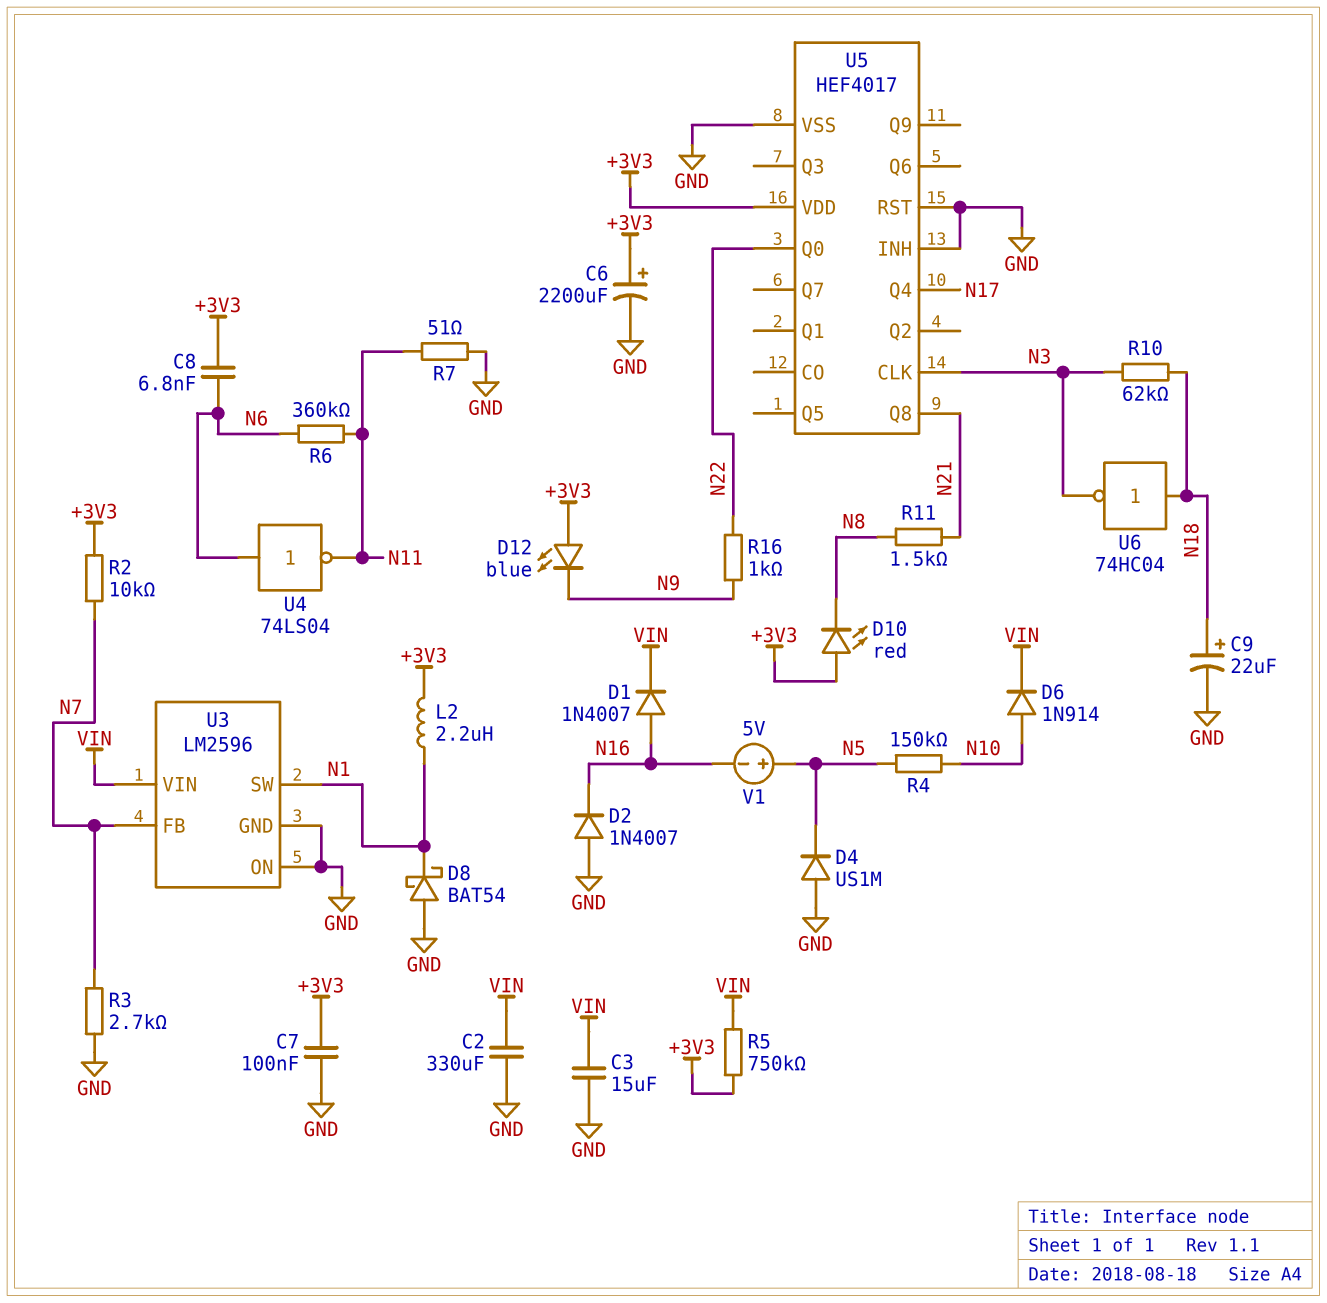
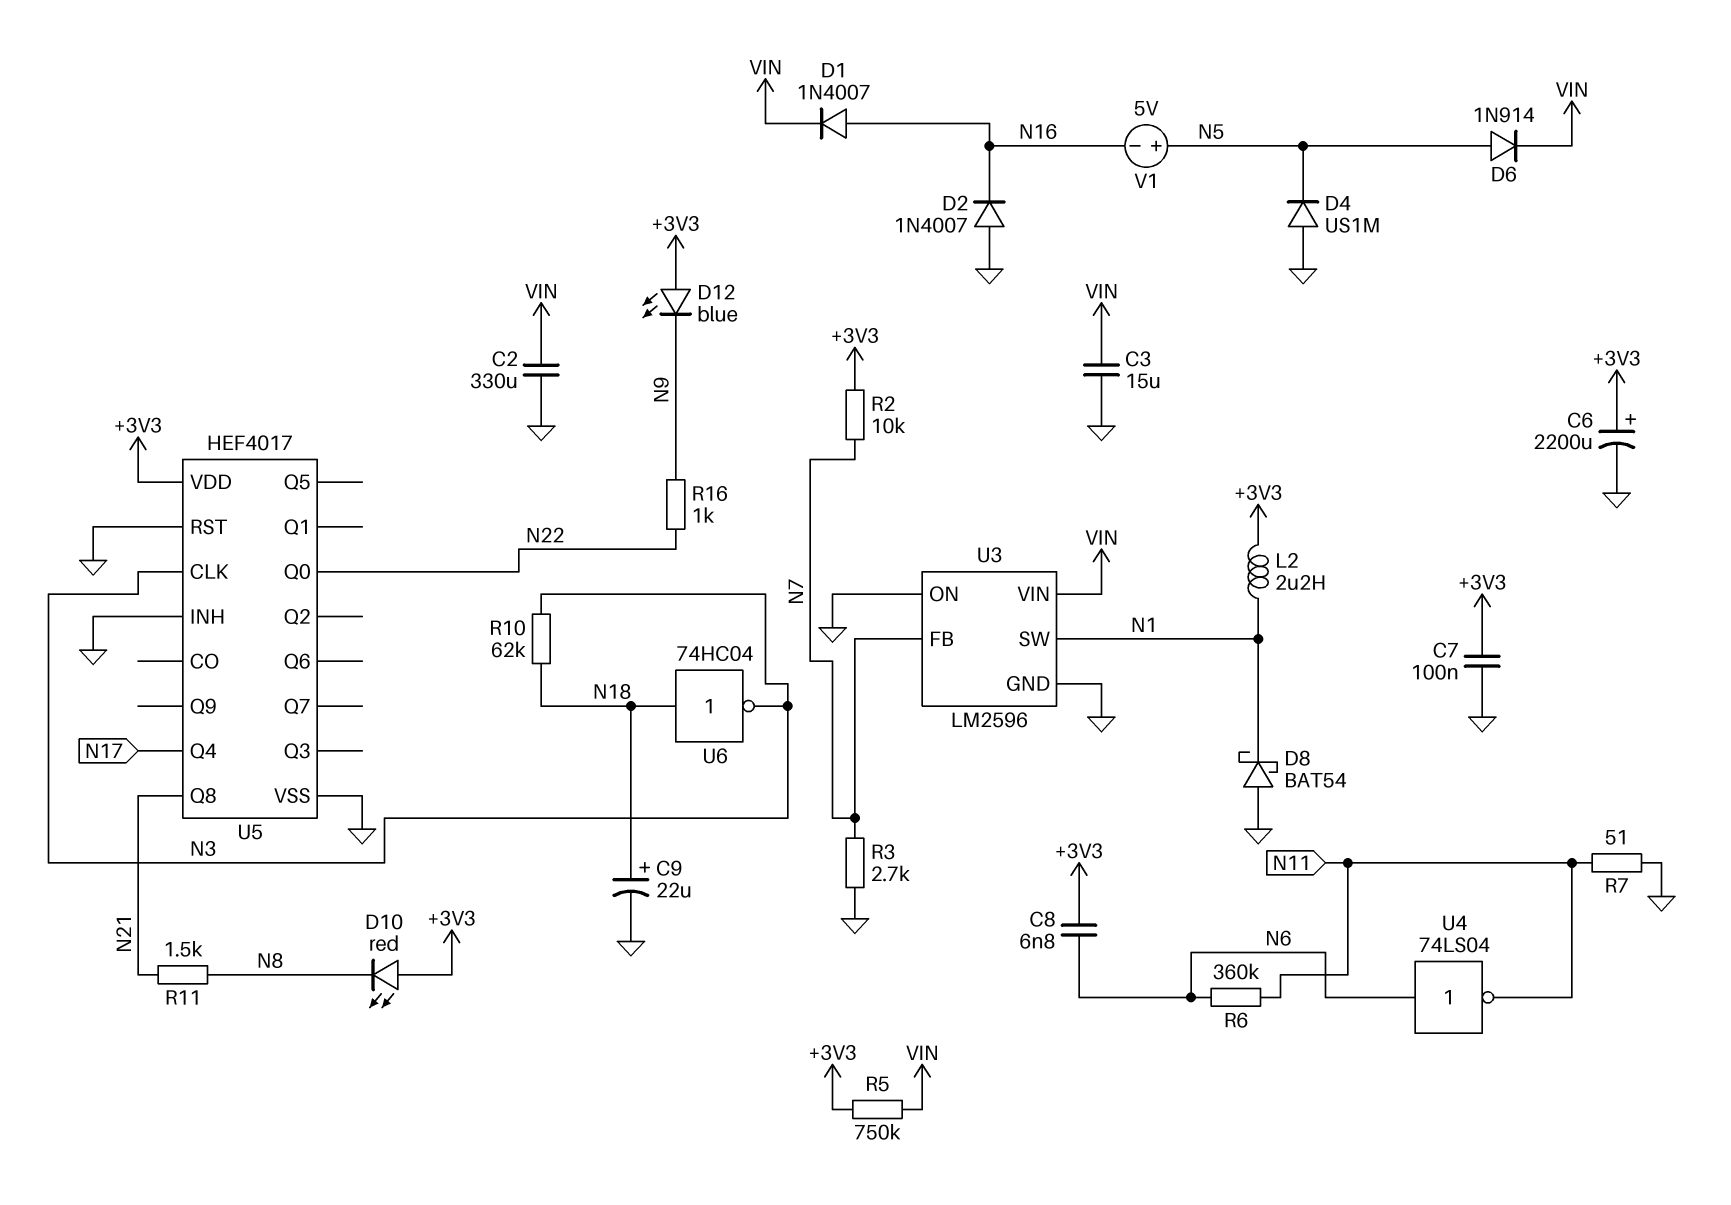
D6: diode 1N914 (A N10, K VIN) -> diode 1N914 (A N5, K VIN)
R4: 150k (N5, N10) -> none

